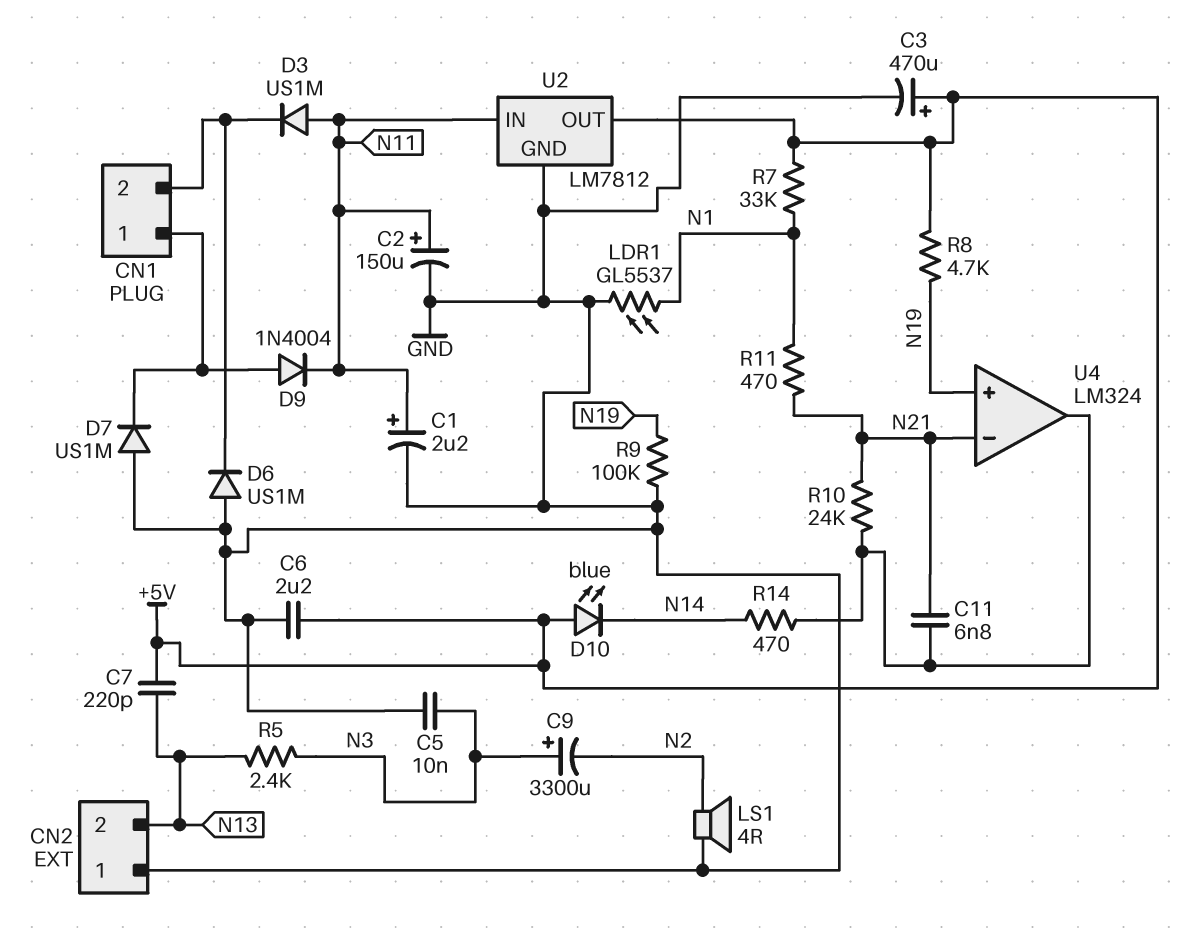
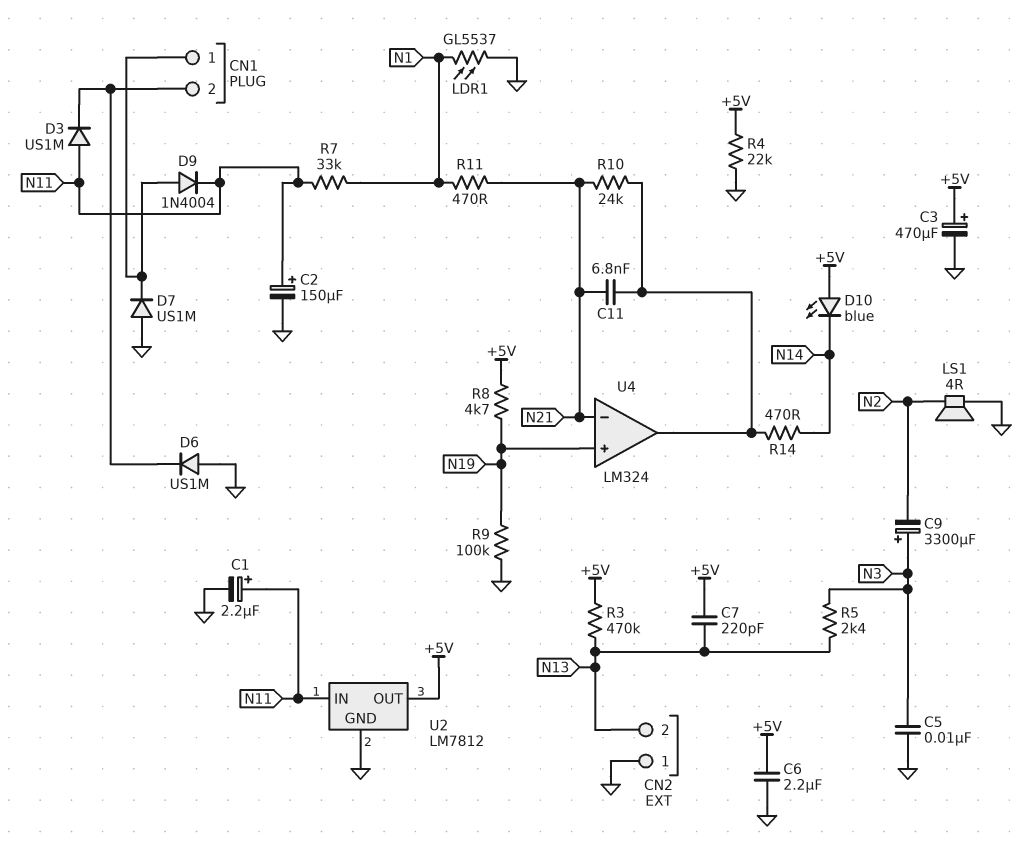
R3: none -> 470k (+5V, N13)
R4: none -> 22k (+5V, GND)
R7: 33k (+5V, N1) -> 33k (N1, N11)

